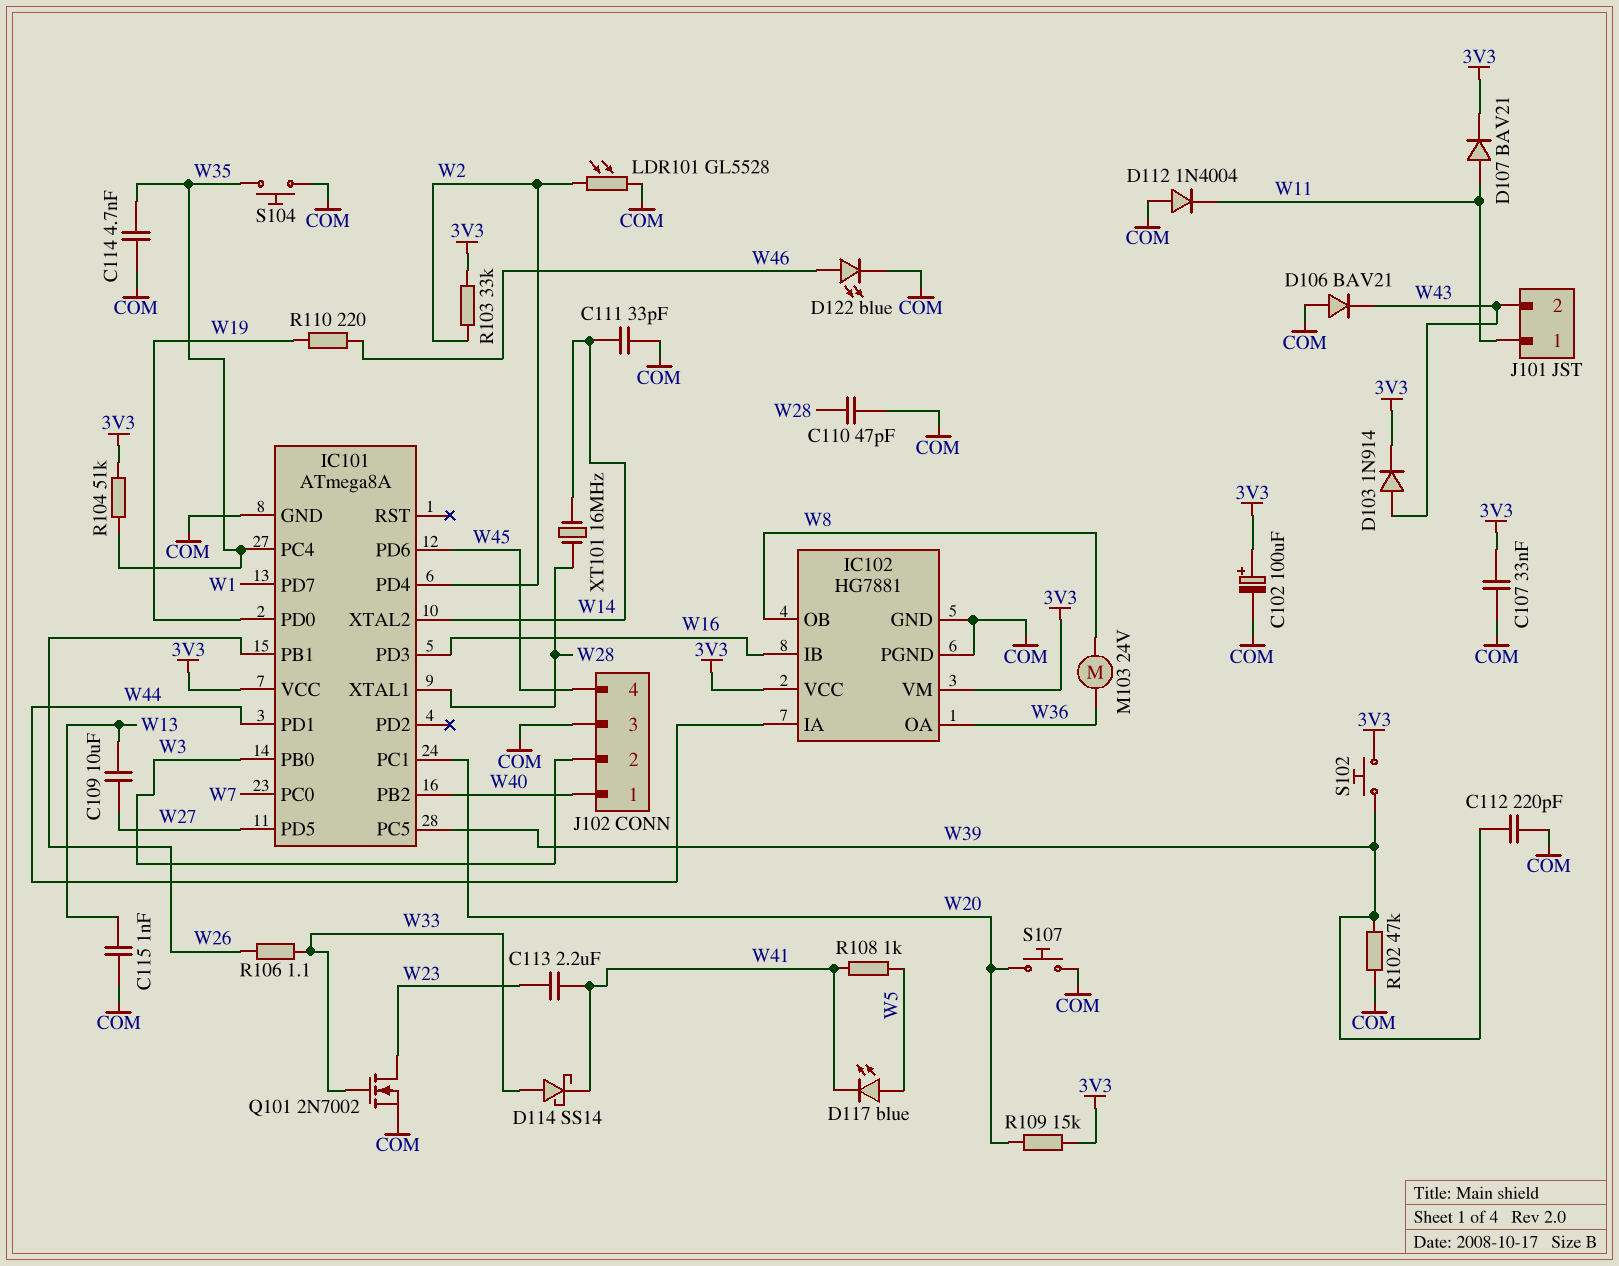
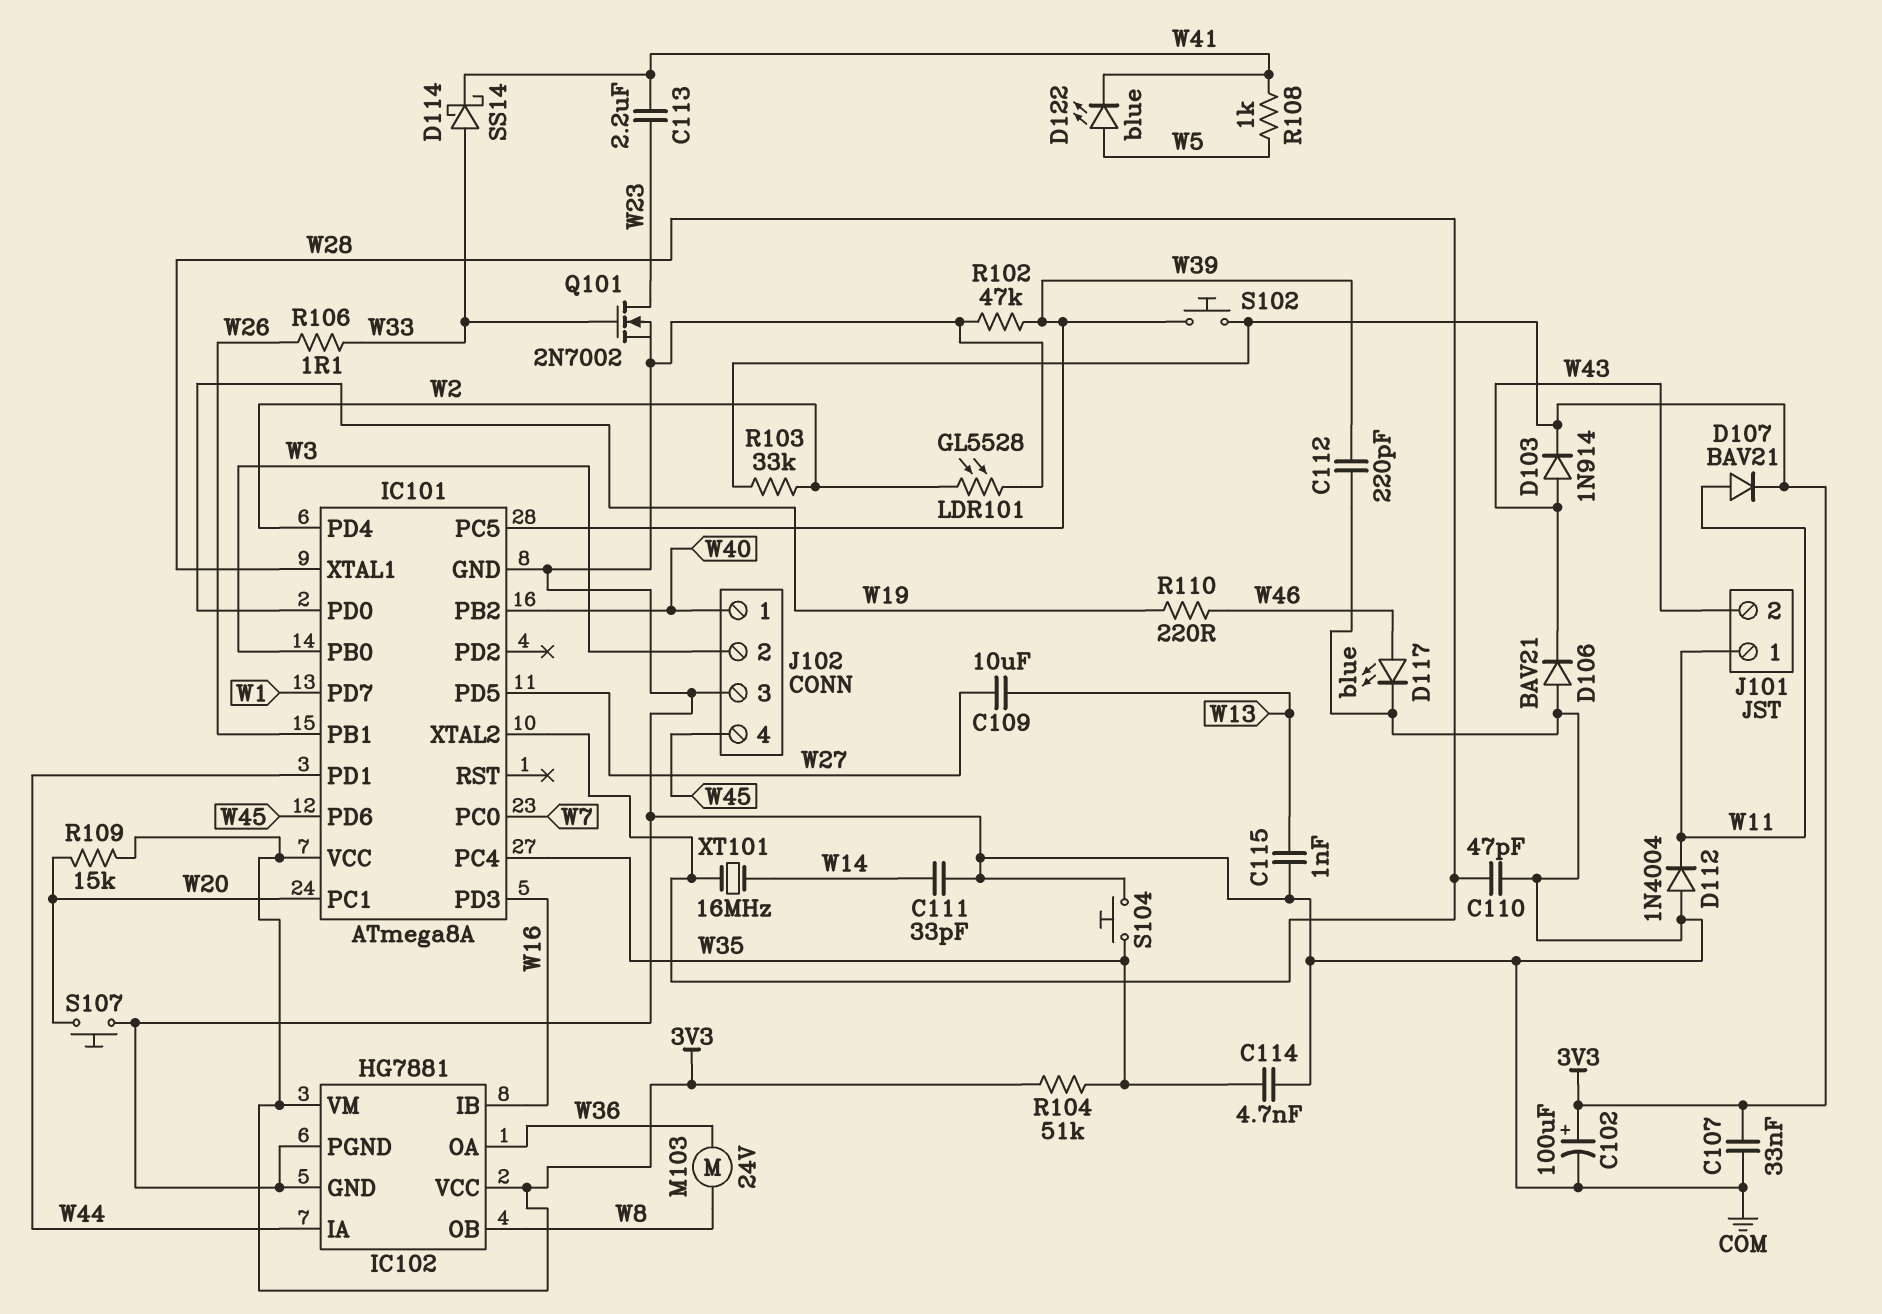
D117: LED blue (A W5, K W41) -> LED blue (A W46, K COM)
D122: LED blue (A W46, K COM) -> LED blue (A W5, K W41)
IC101 pin XTAL2: W14 -> W28

